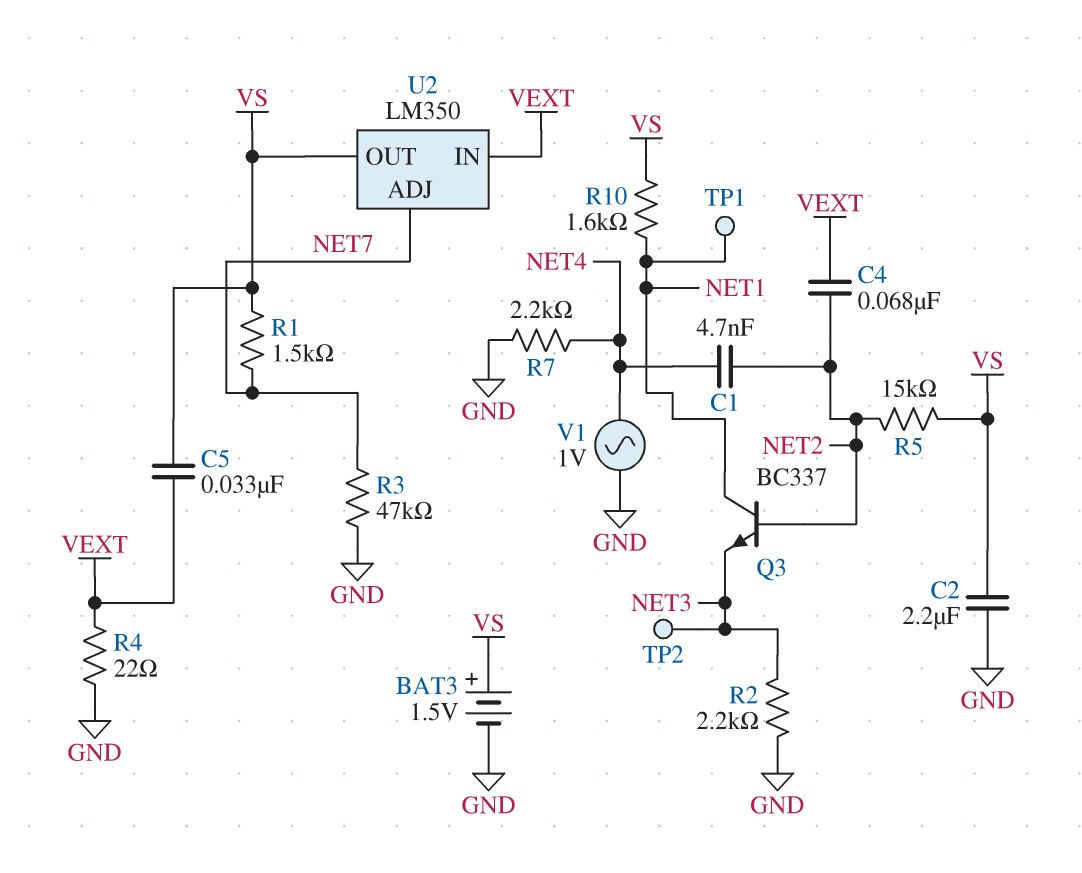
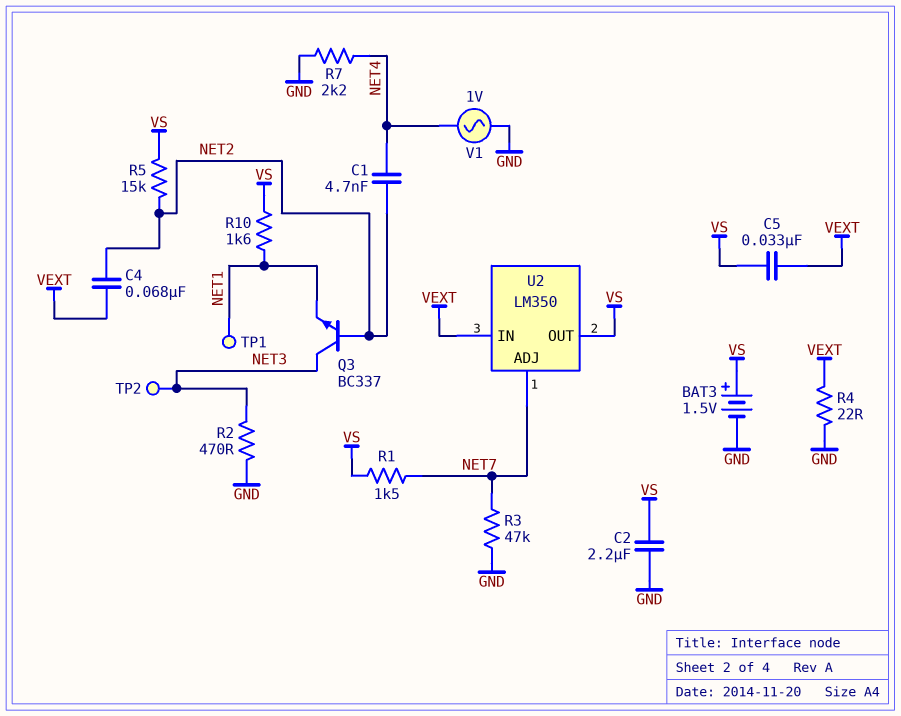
Q3: NPN BC337 (B NET2, C NET1, E NET3) -> NPN BC337 (B NET2, C NET3, E NET1)
R2: 2.2k (GND, NET3) -> 470 (GND, NET3)

